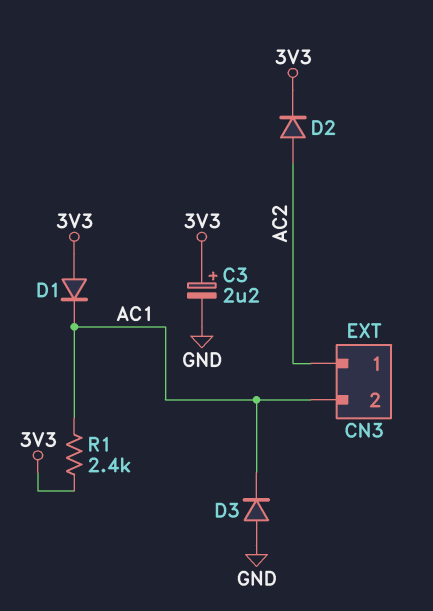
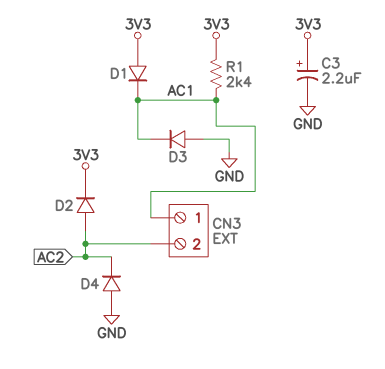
CN3 pin 1: AC2 -> AC1
CN3 pin 2: AC1 -> AC2
D4: none -> diode (A GND, K AC2)

